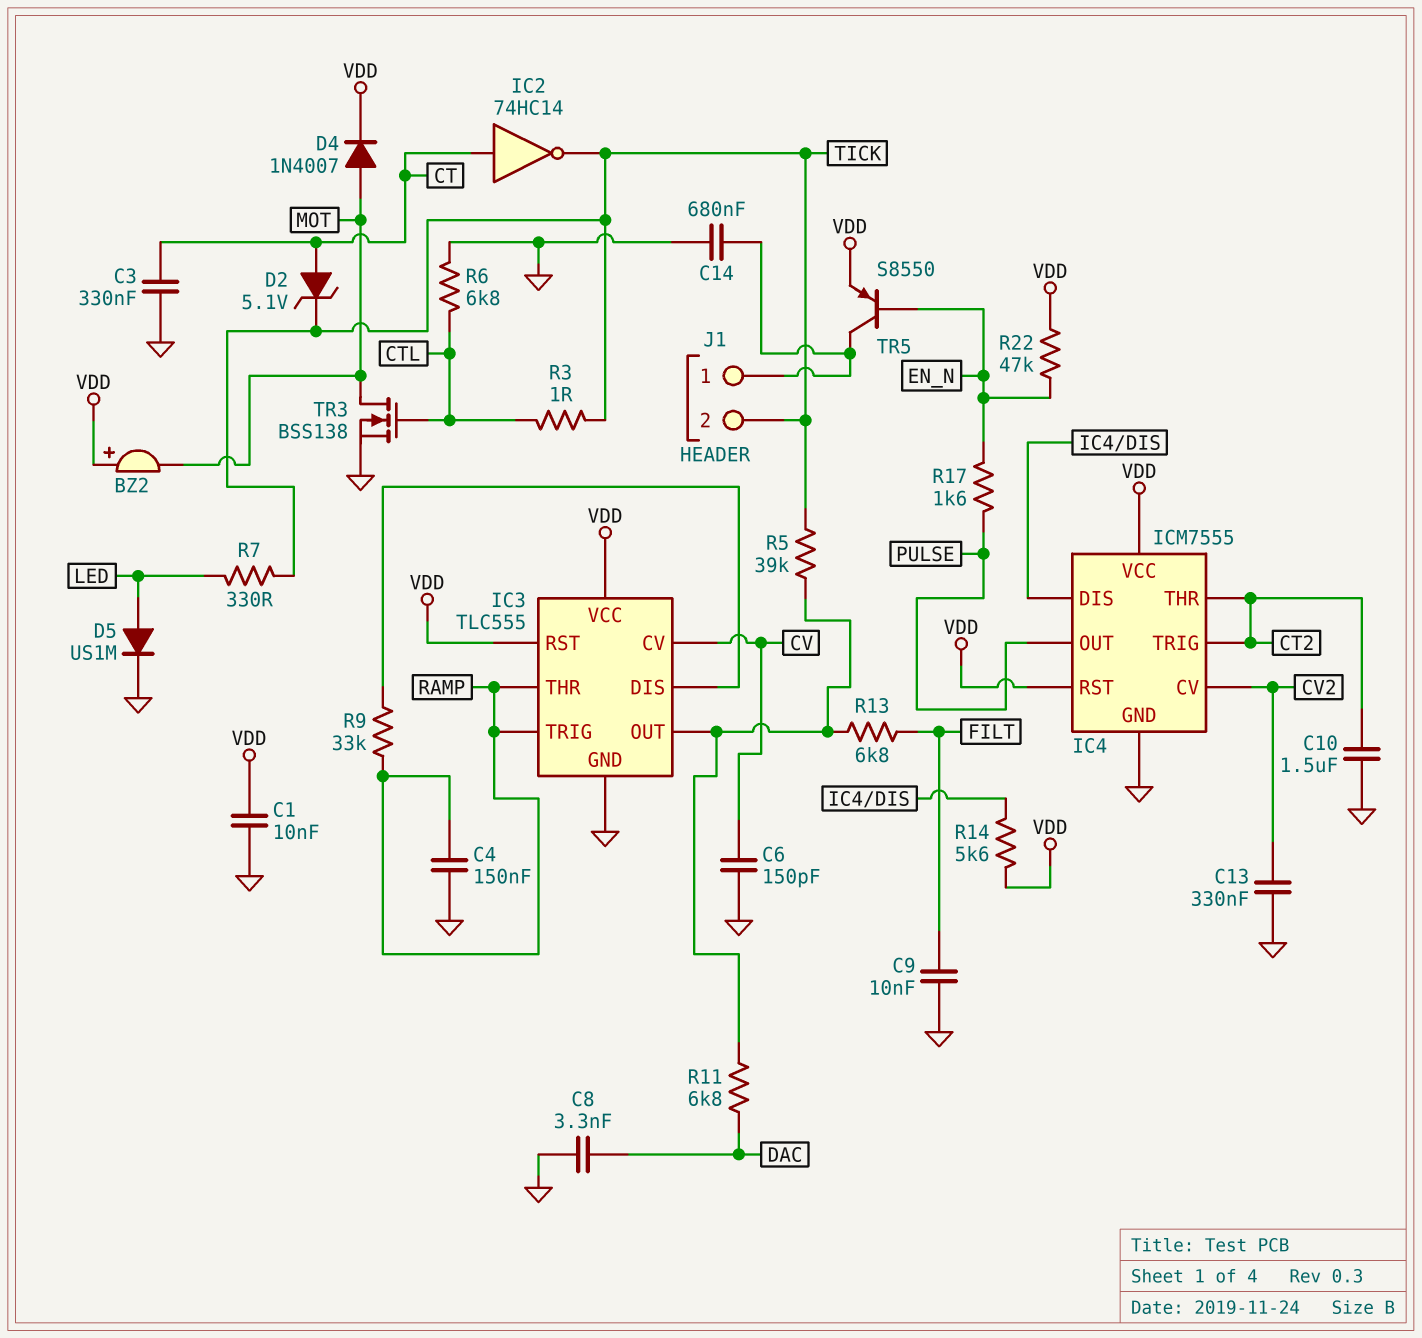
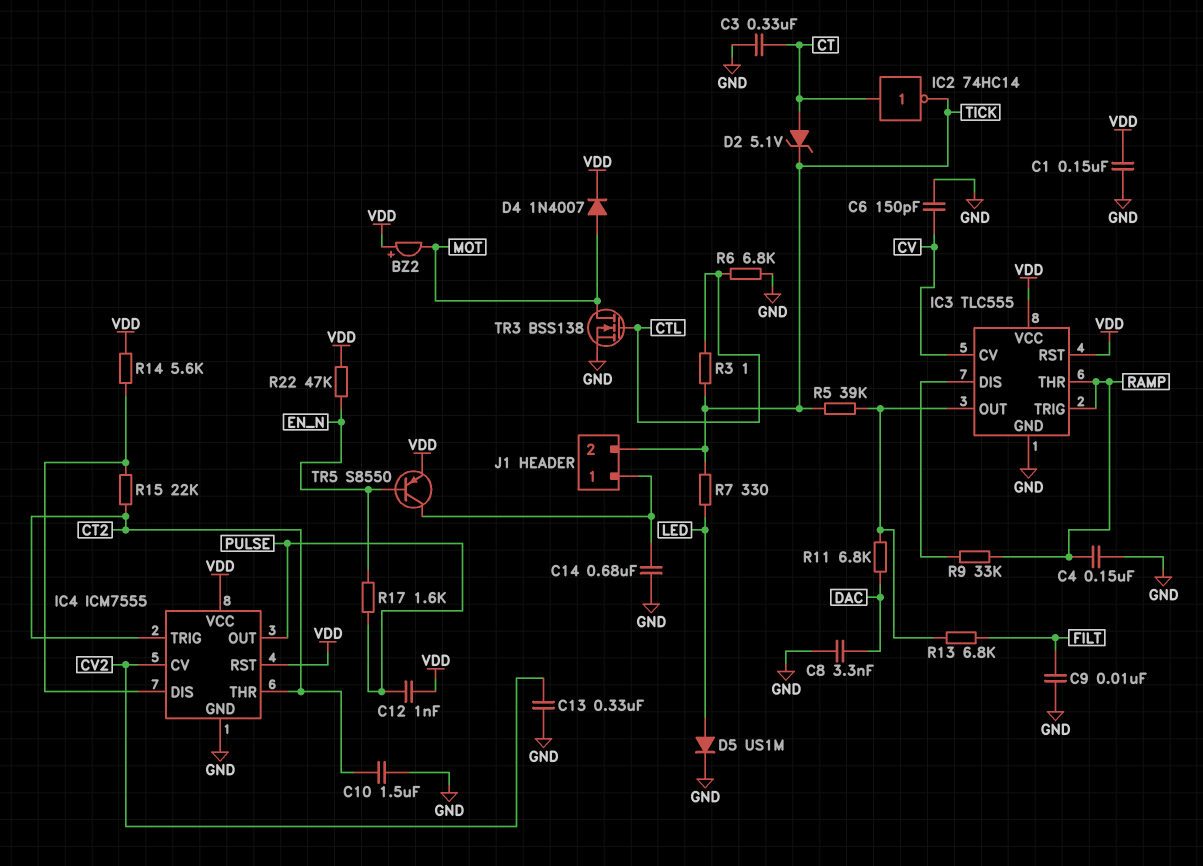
C1: 10nF (GND, VDD) -> 150nF (GND, VDD)
C12: none -> 1nF (PULSE, VDD)
R15: none -> 22k (CT2, IC4/DIS)

